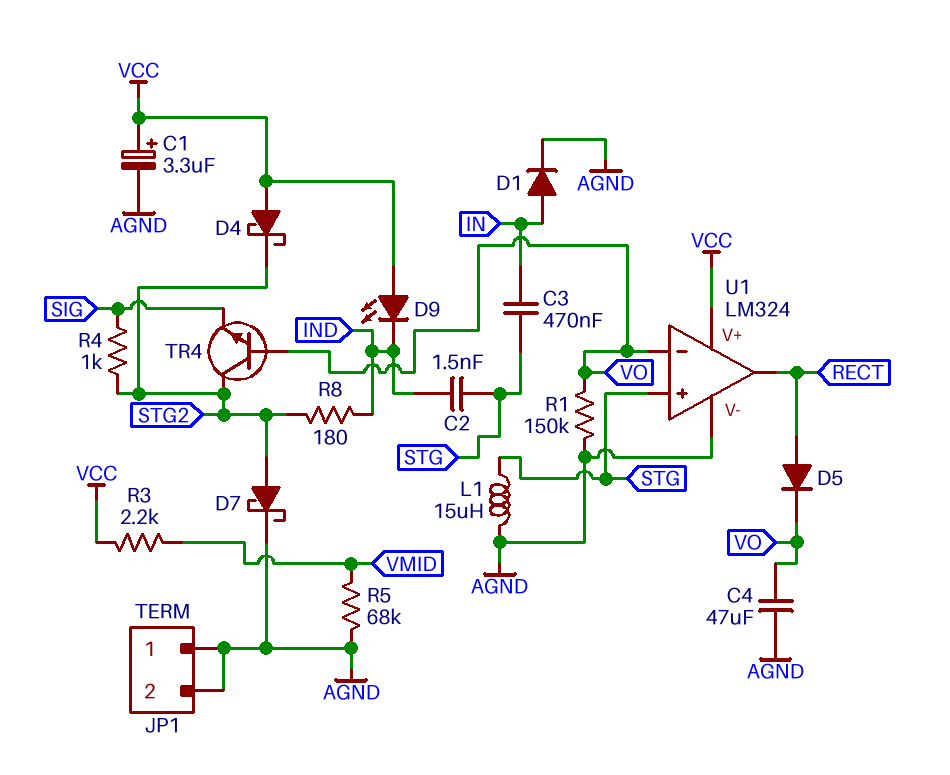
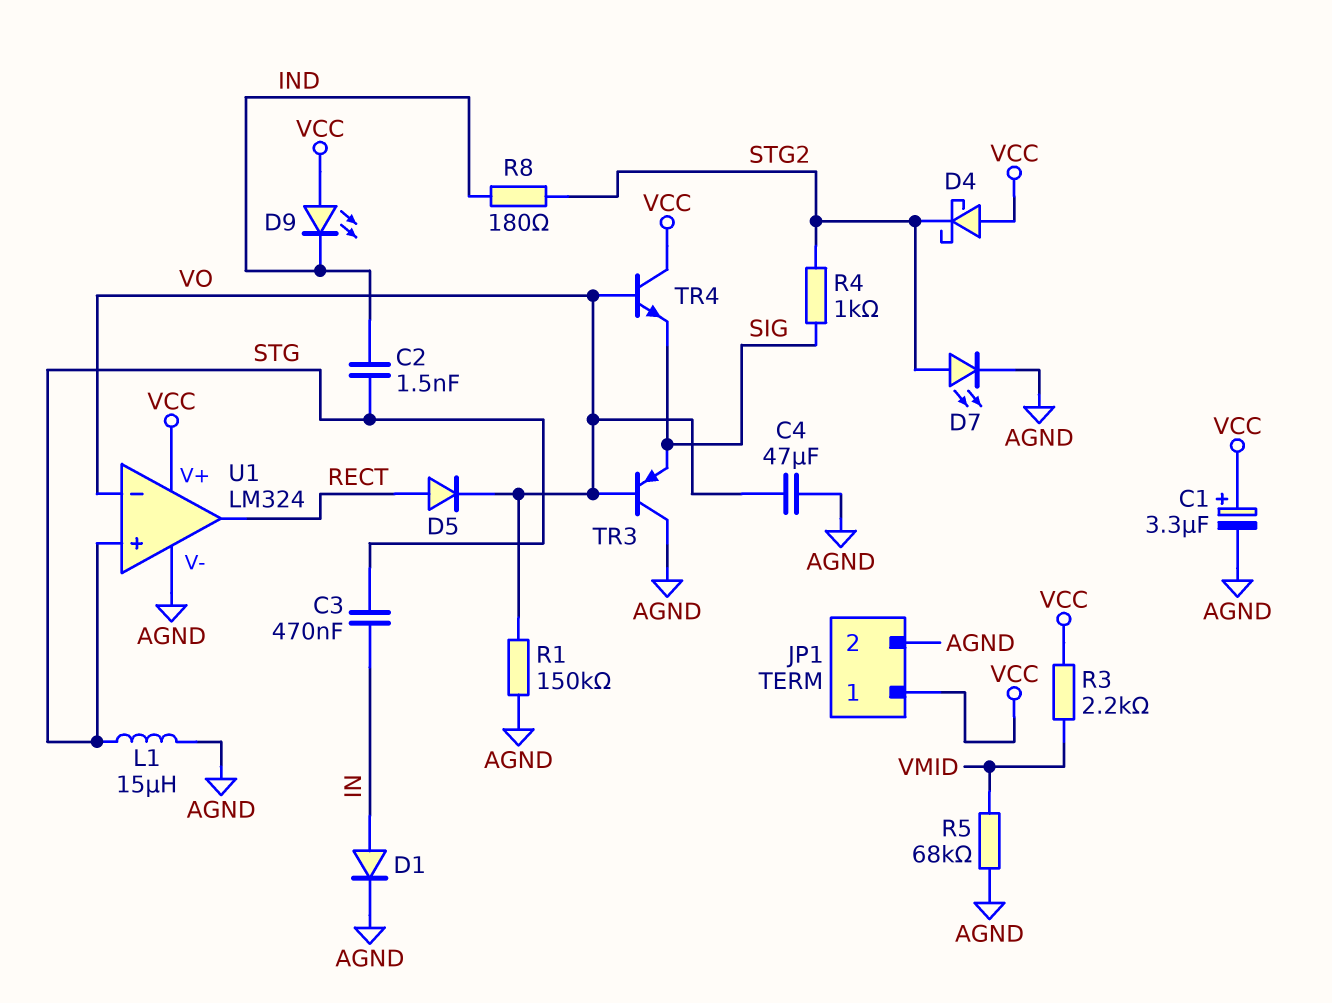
D7: schottky (A STG2, K AGND) -> LED (A STG2, K AGND)
JP1 pin 1: AGND -> VCC
TR3: none -> PNP (B VO, C AGND, E SIG)
TR4: NPN (B VO, C STG2, E SIG) -> NPN (B VO, C VCC, E SIG)

